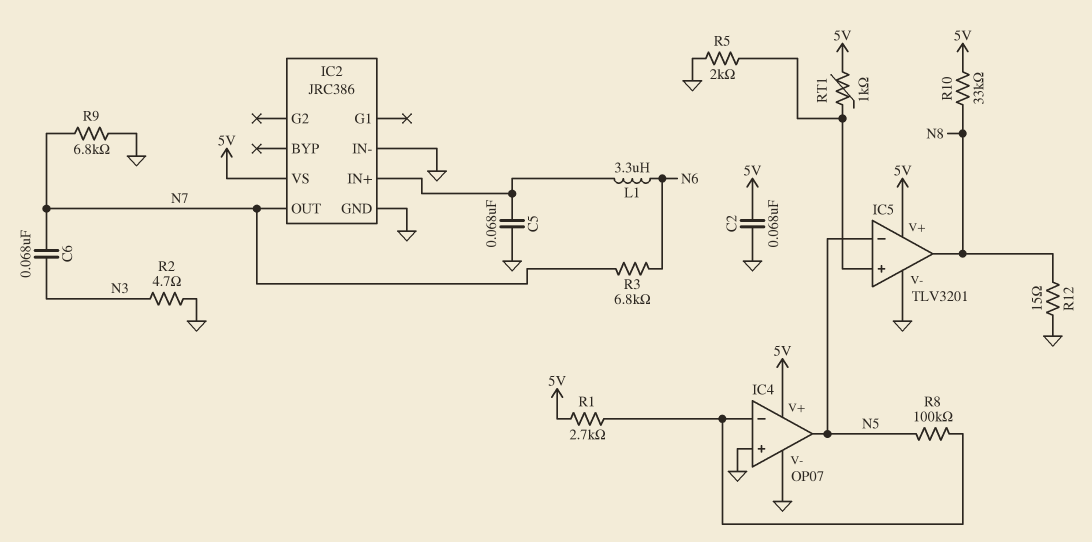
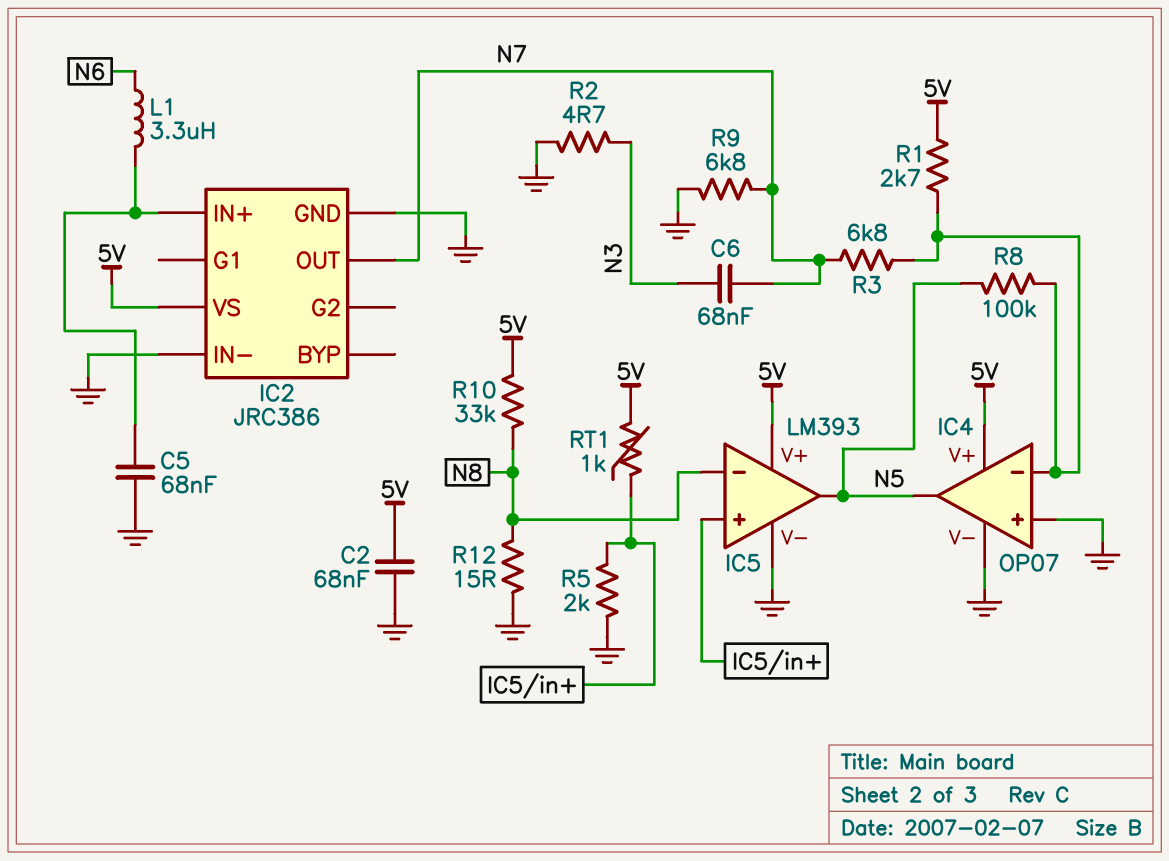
IC5: TLV3201 -> LM393
IC5 pin in-: N5 -> N8
IC5 pin out: N8 -> N5
R3: 6.8k (N6, N7) -> 6.8k (IC4/in-, N7)

